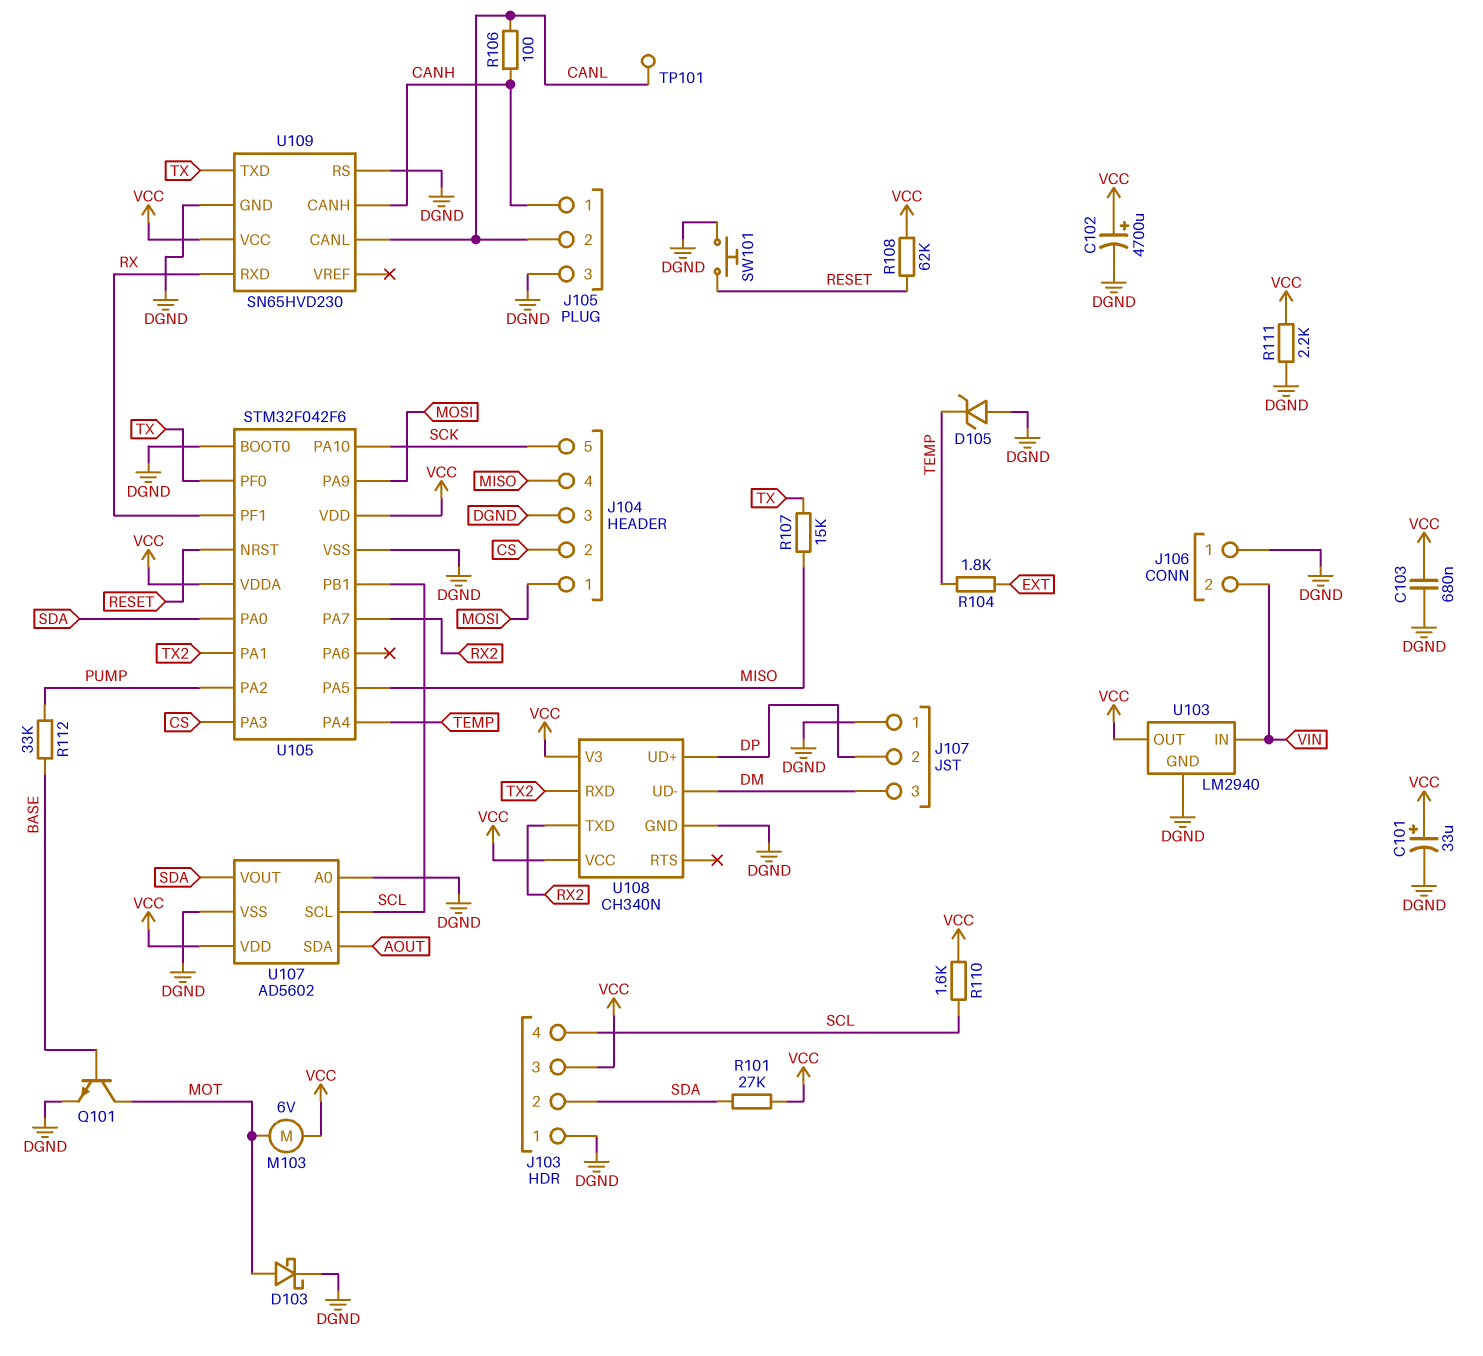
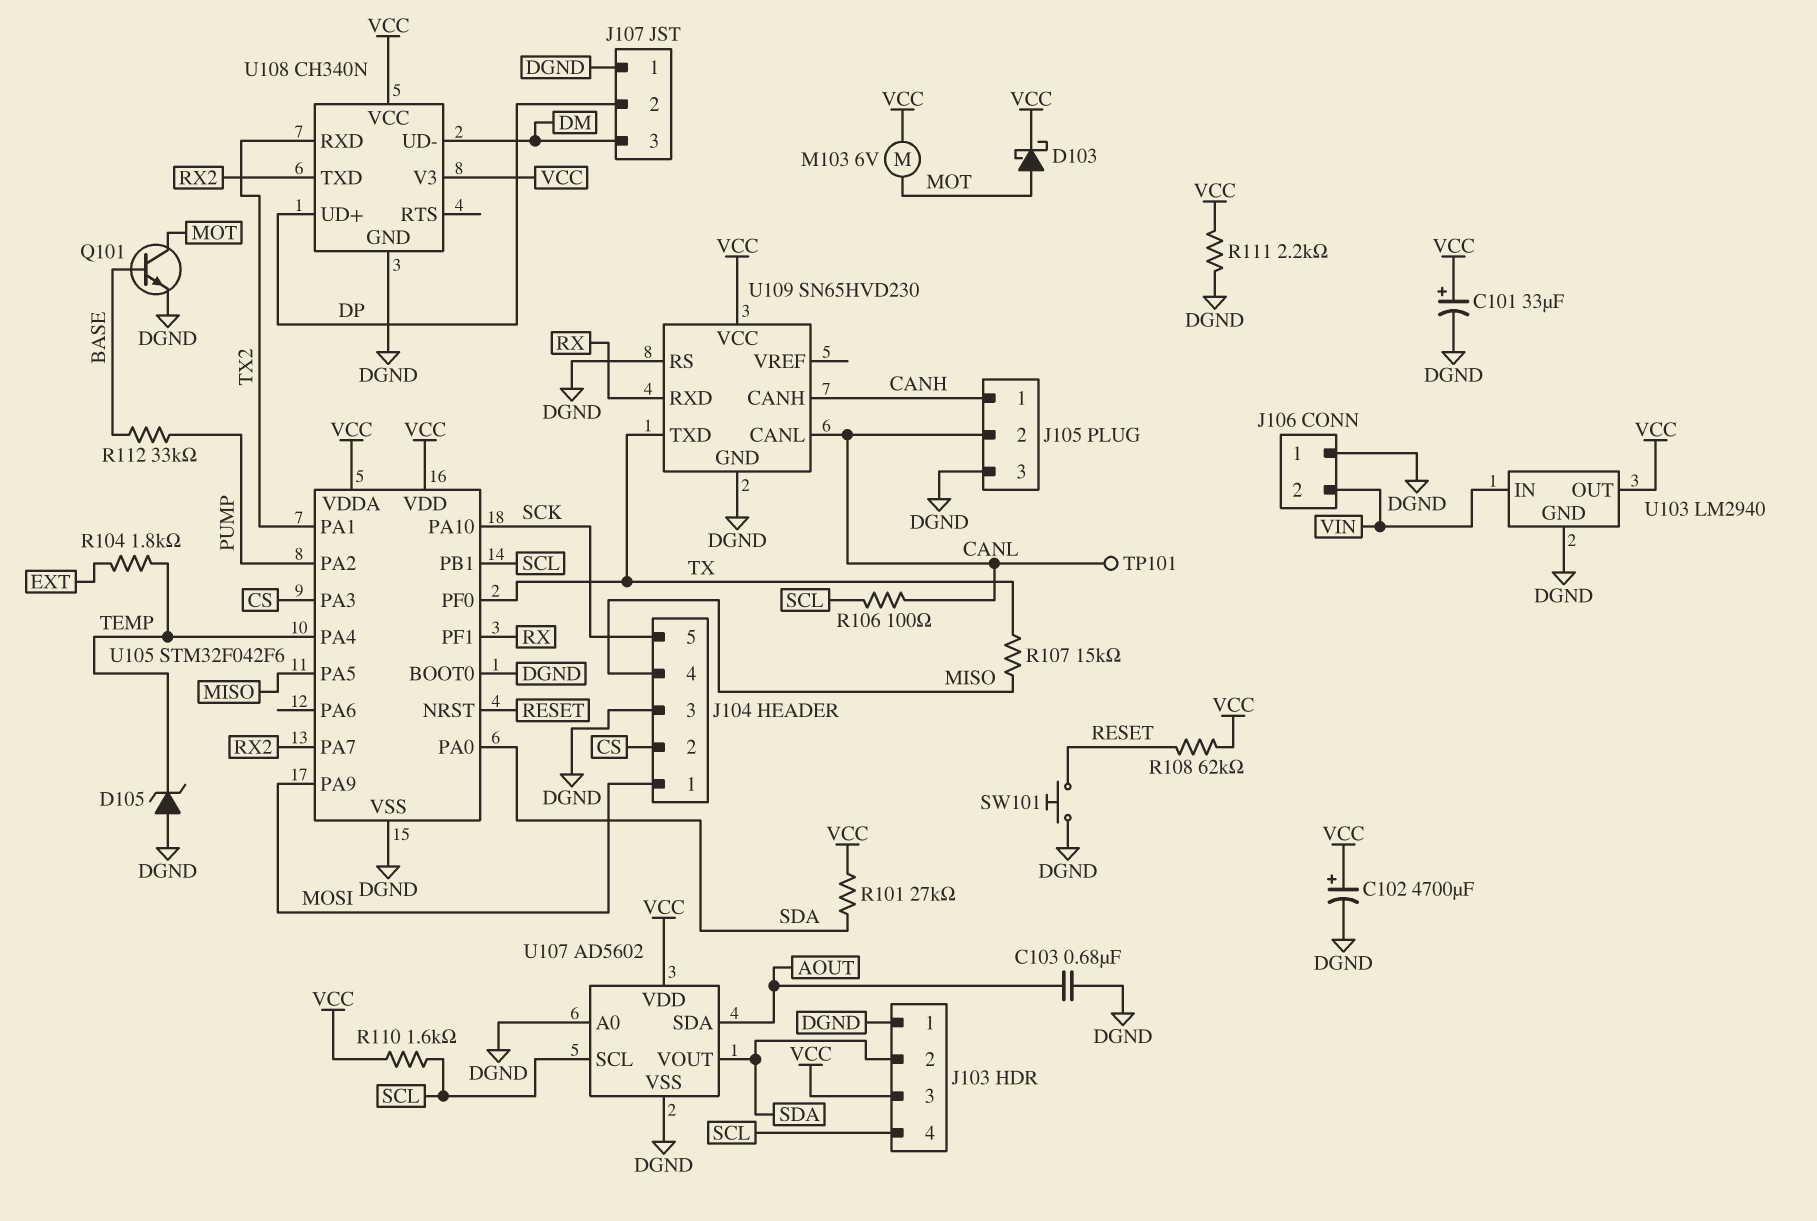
C103: 680nF (DGND, VCC) -> 680nF (AOUT, DGND)
D103: schottky (A MOT, K DGND) -> schottky (A MOT, K VCC)
R106: 100 (CANH, CANL) -> 100 (CANL, SCL)

